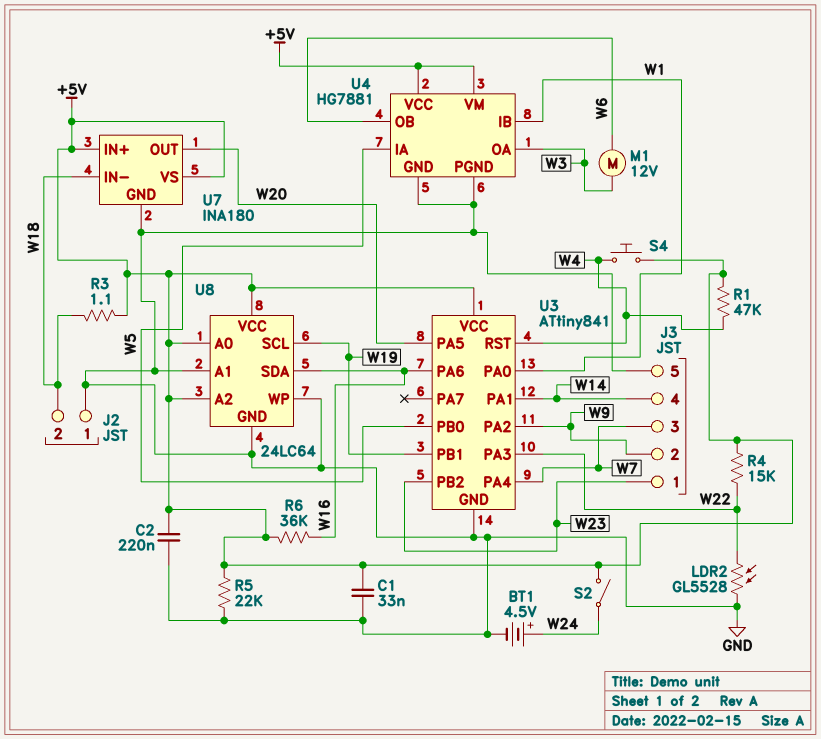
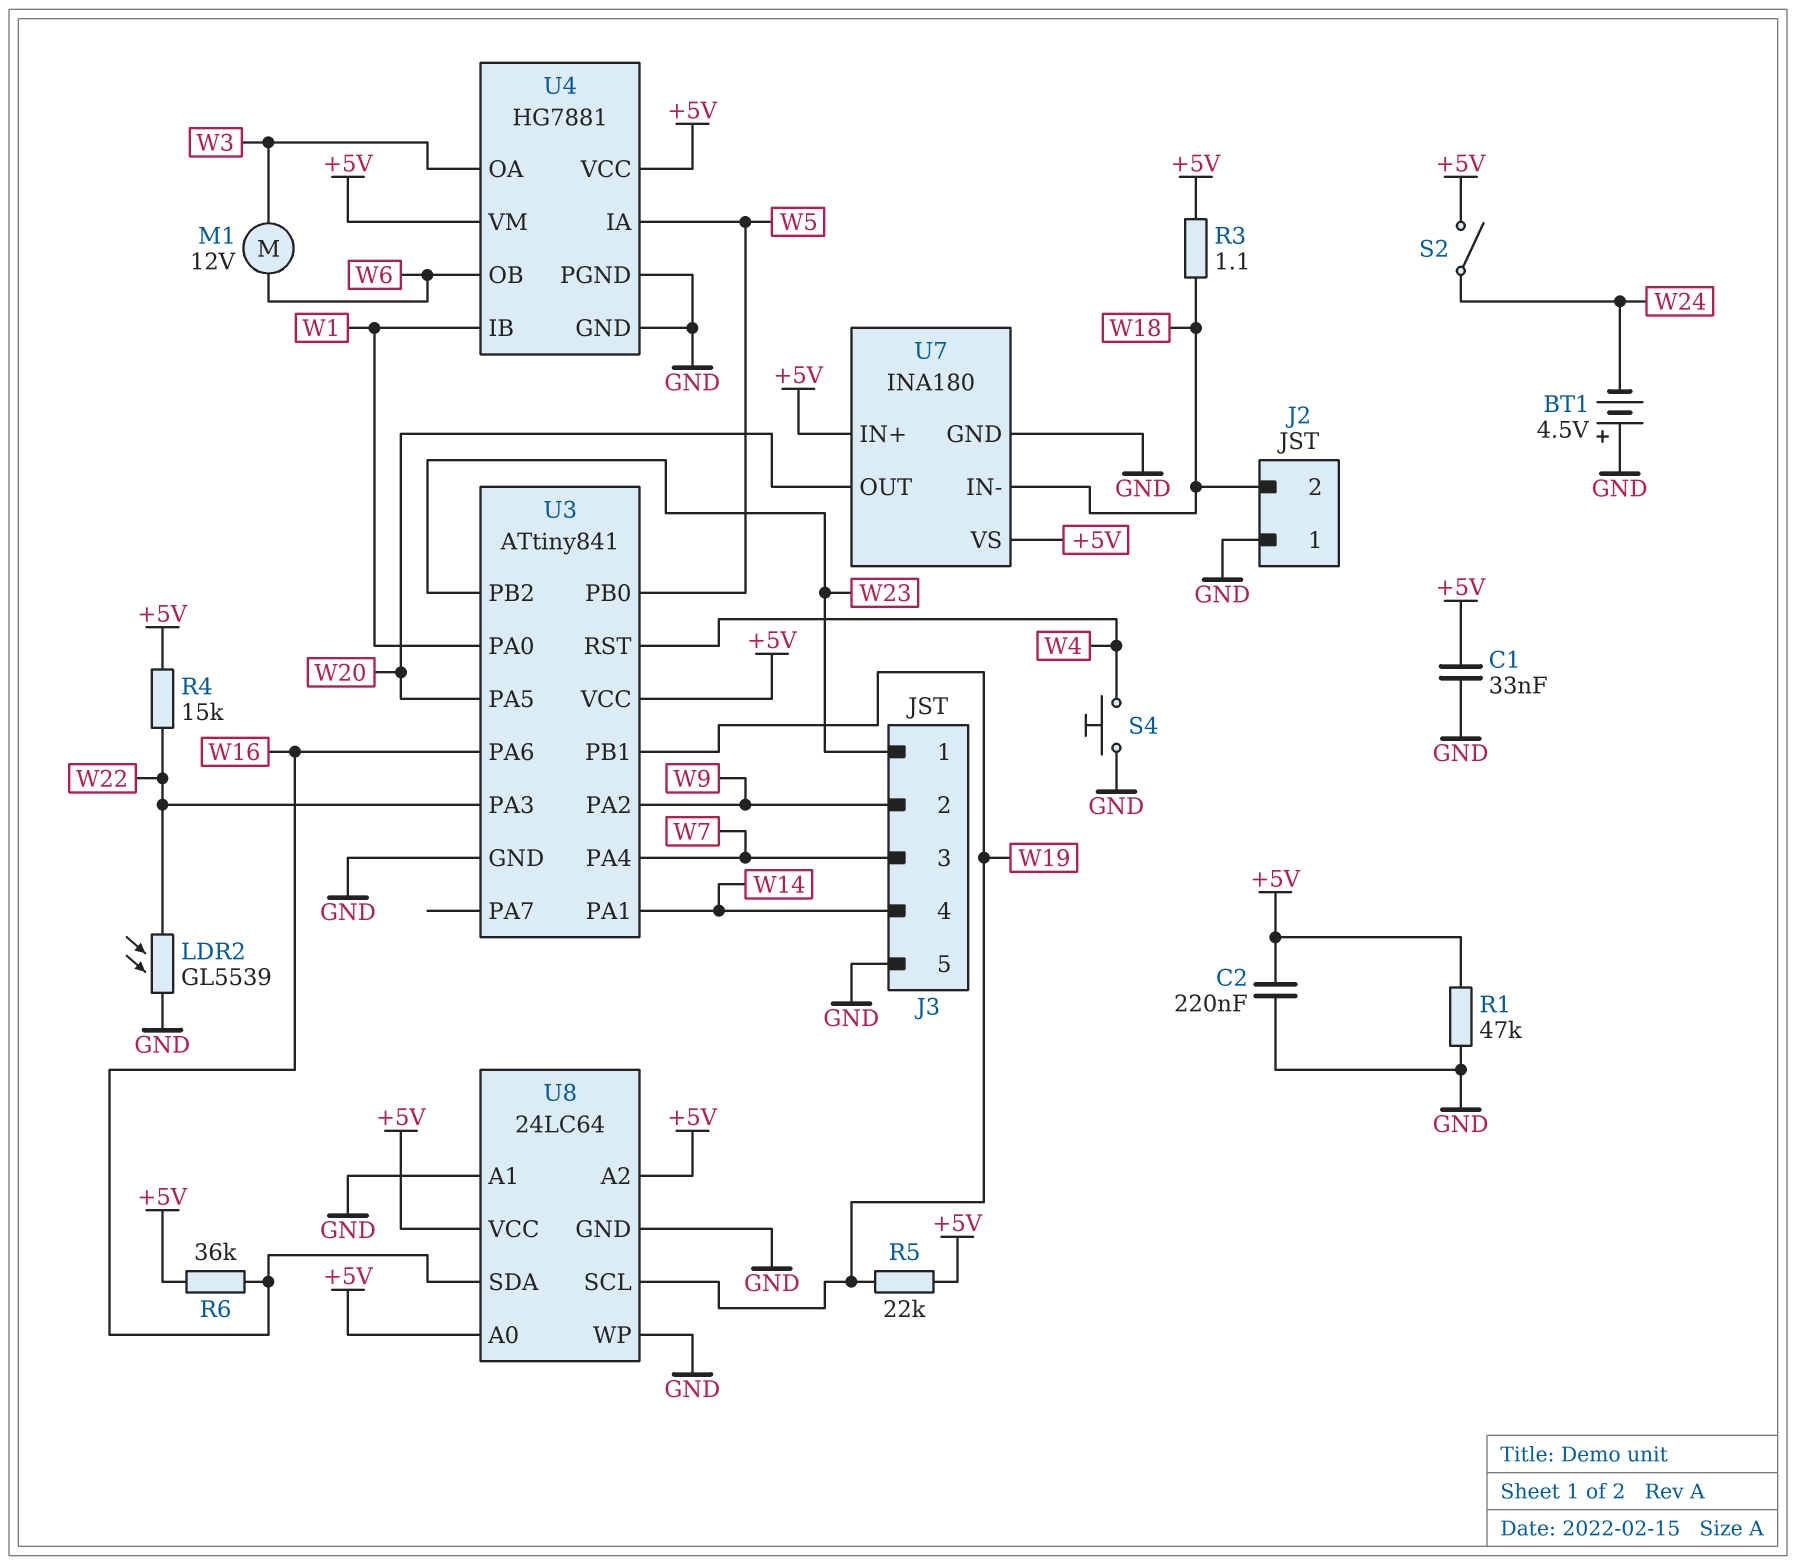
BT1: 4.5V (plus W24, minus GND) -> 4.5V (plus GND, minus W24)
LDR2: GL5528 (GND, W22) -> GL5539 (GND, W22)
R1: 47k (+5V, W4) -> 47k (+5V, GND)
R5: 22k (+5V, GND) -> 22k (+5V, W19)
S4: button (+5V, W4) -> button (GND, W4)

